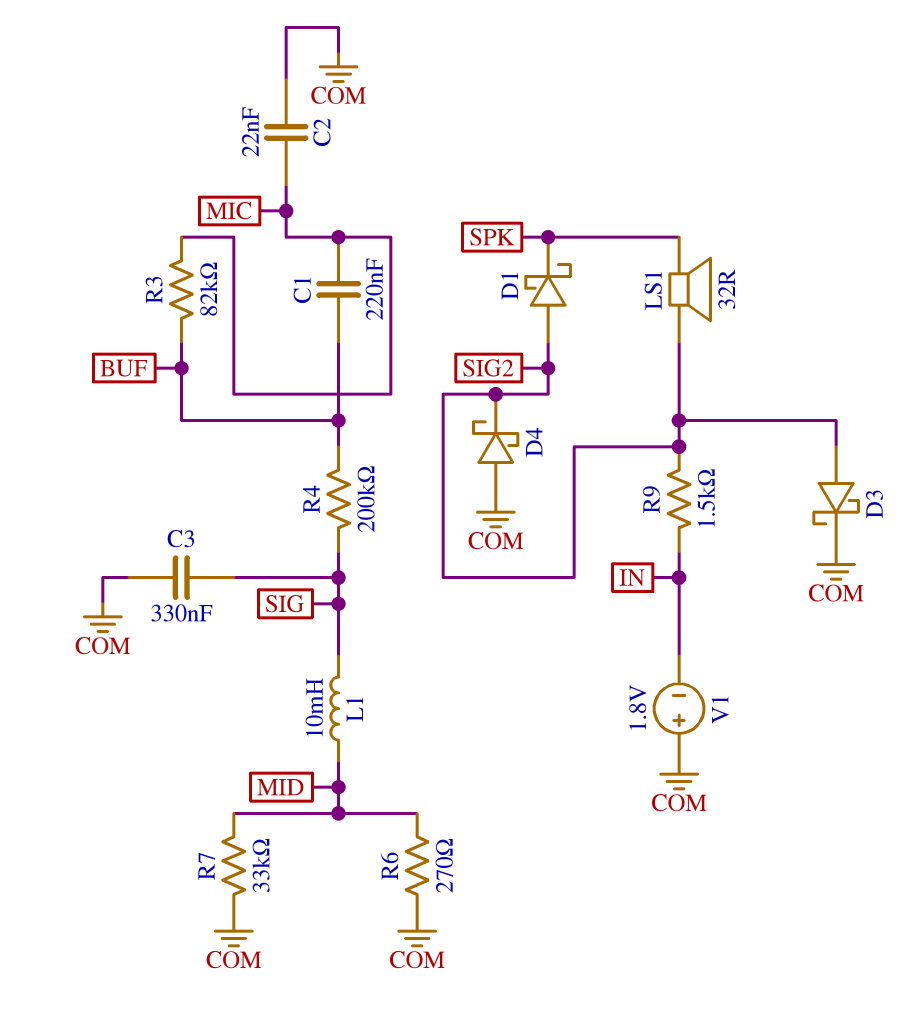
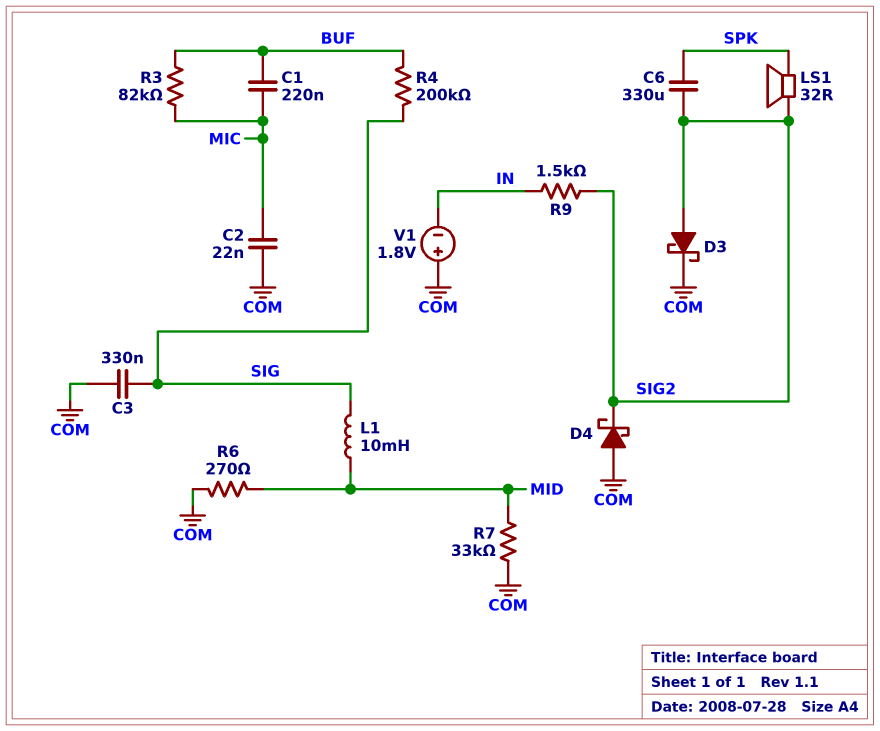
C6: none -> 330uF (SIG2, SPK)
D1: schottky (A SIG2, K SPK) -> none

